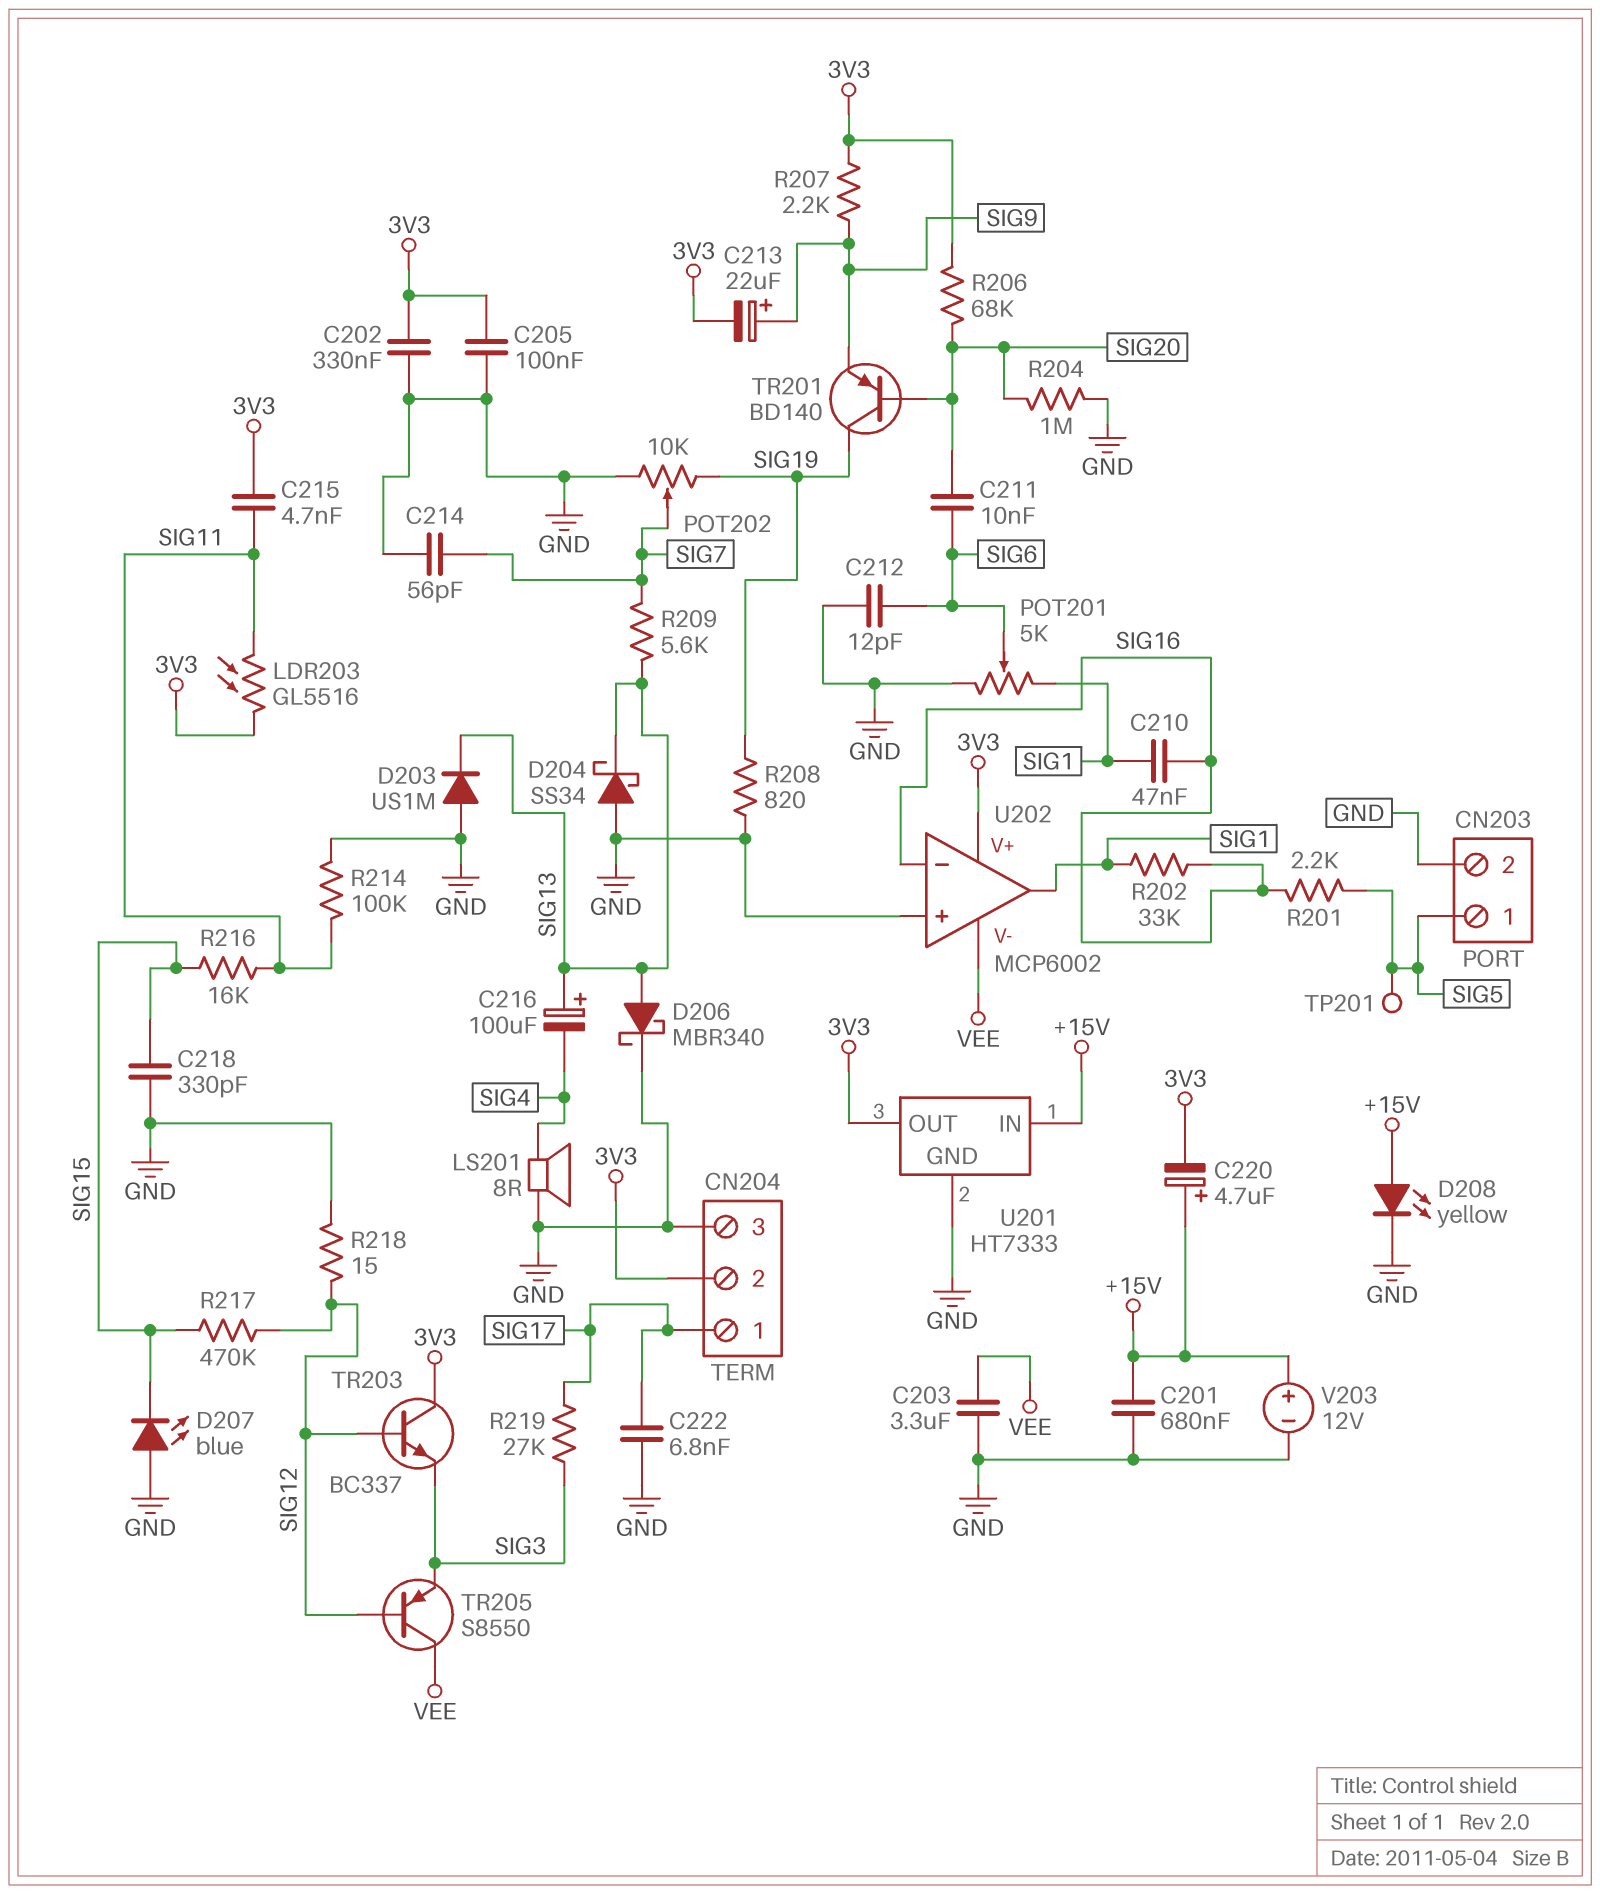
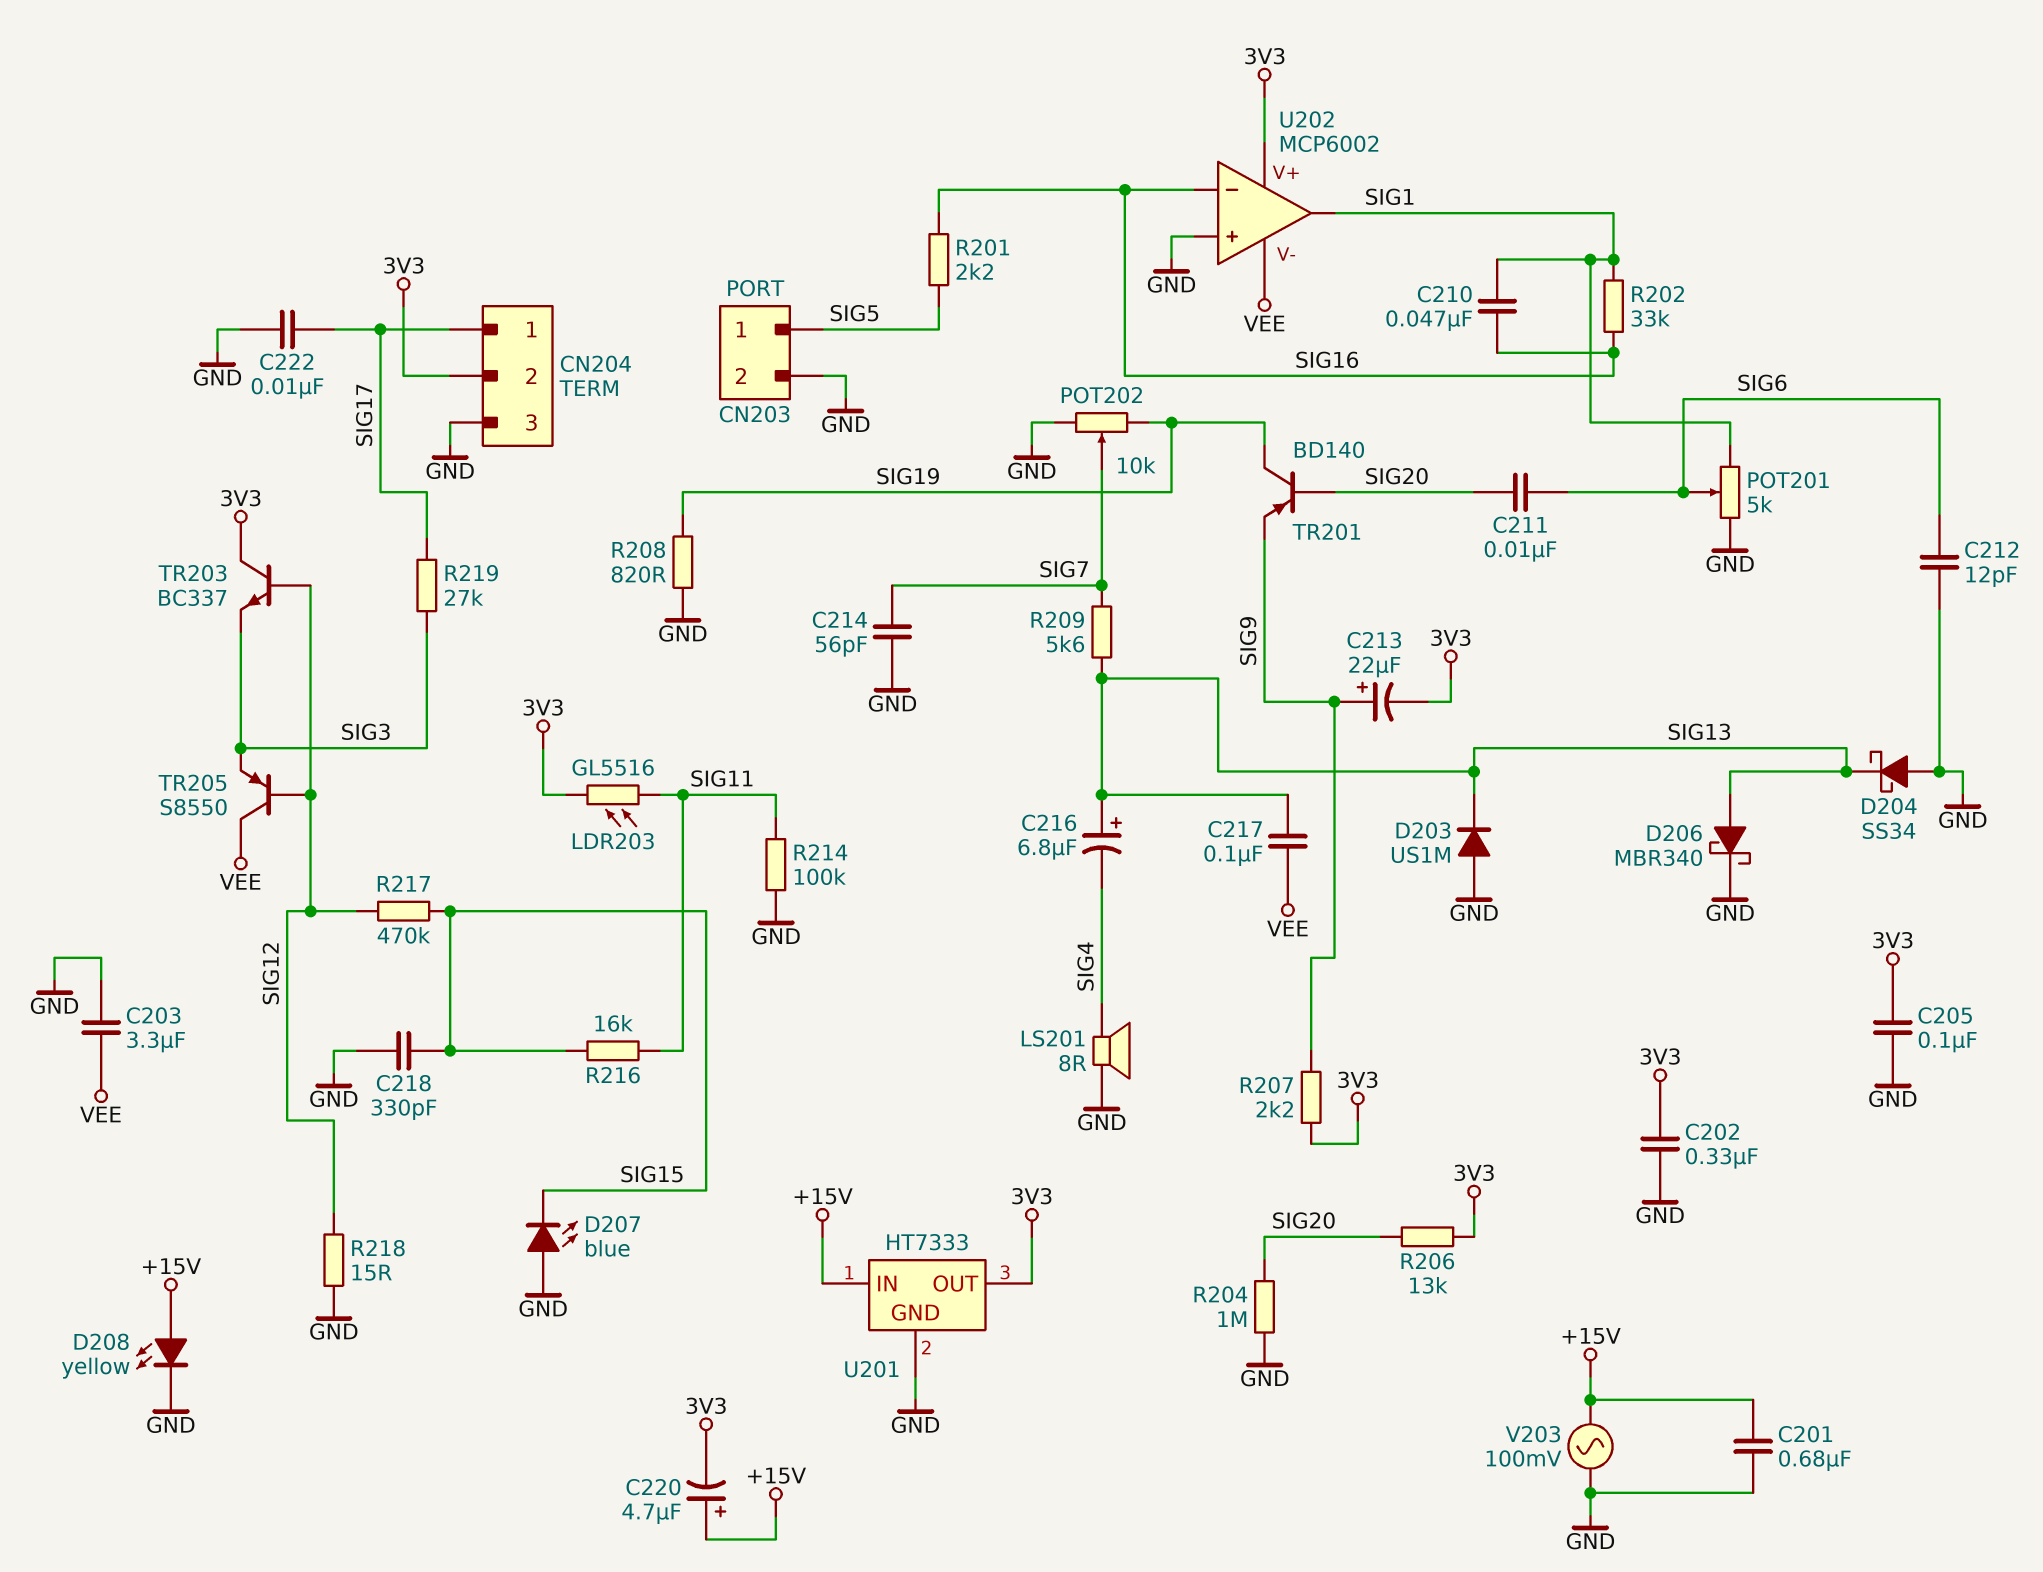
C215: 4.7nF (3V3, SIG11) -> none
C216: 100uF (plus SIG13, minus SIG4) -> 6.8uF (plus SIG13, minus SIG4)
C217: none -> 100nF (SIG13, VEE)
C222: 6.8nF (GND, SIG17) -> 10nF (GND, SIG17)
R206: 68k (3V3, SIG20) -> 13k (3V3, SIG20)
TP201: test point (SIG5) -> none
V203: 12V (plus +15V, minus GND) -> AC 100mV (+15V, GND)

